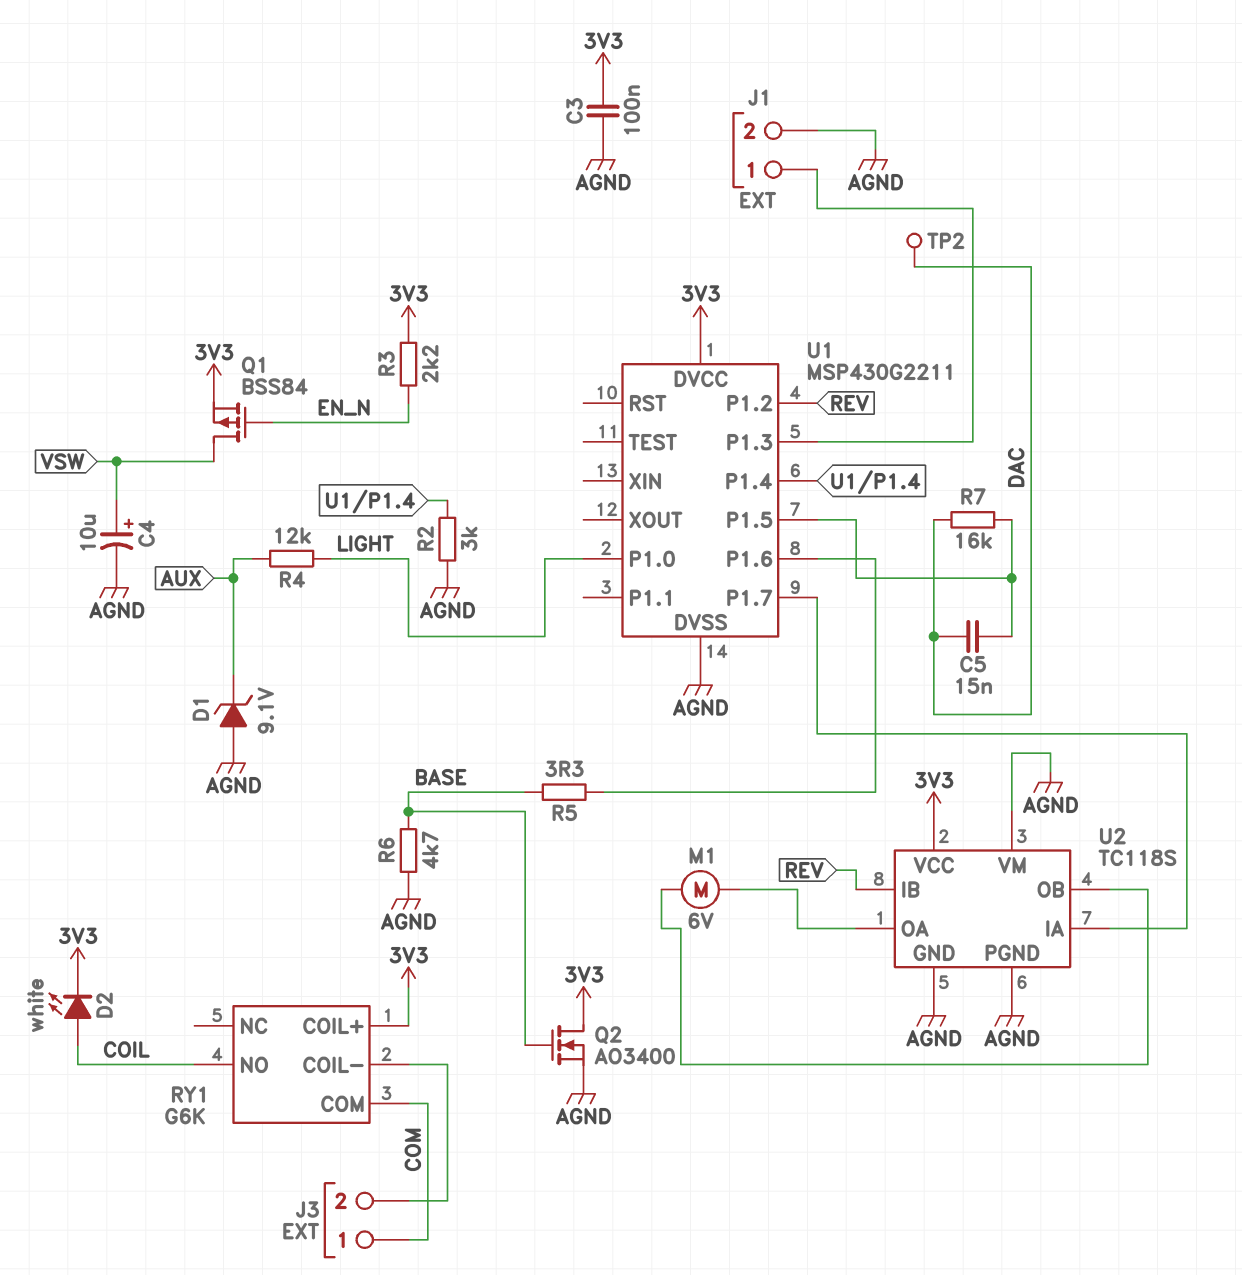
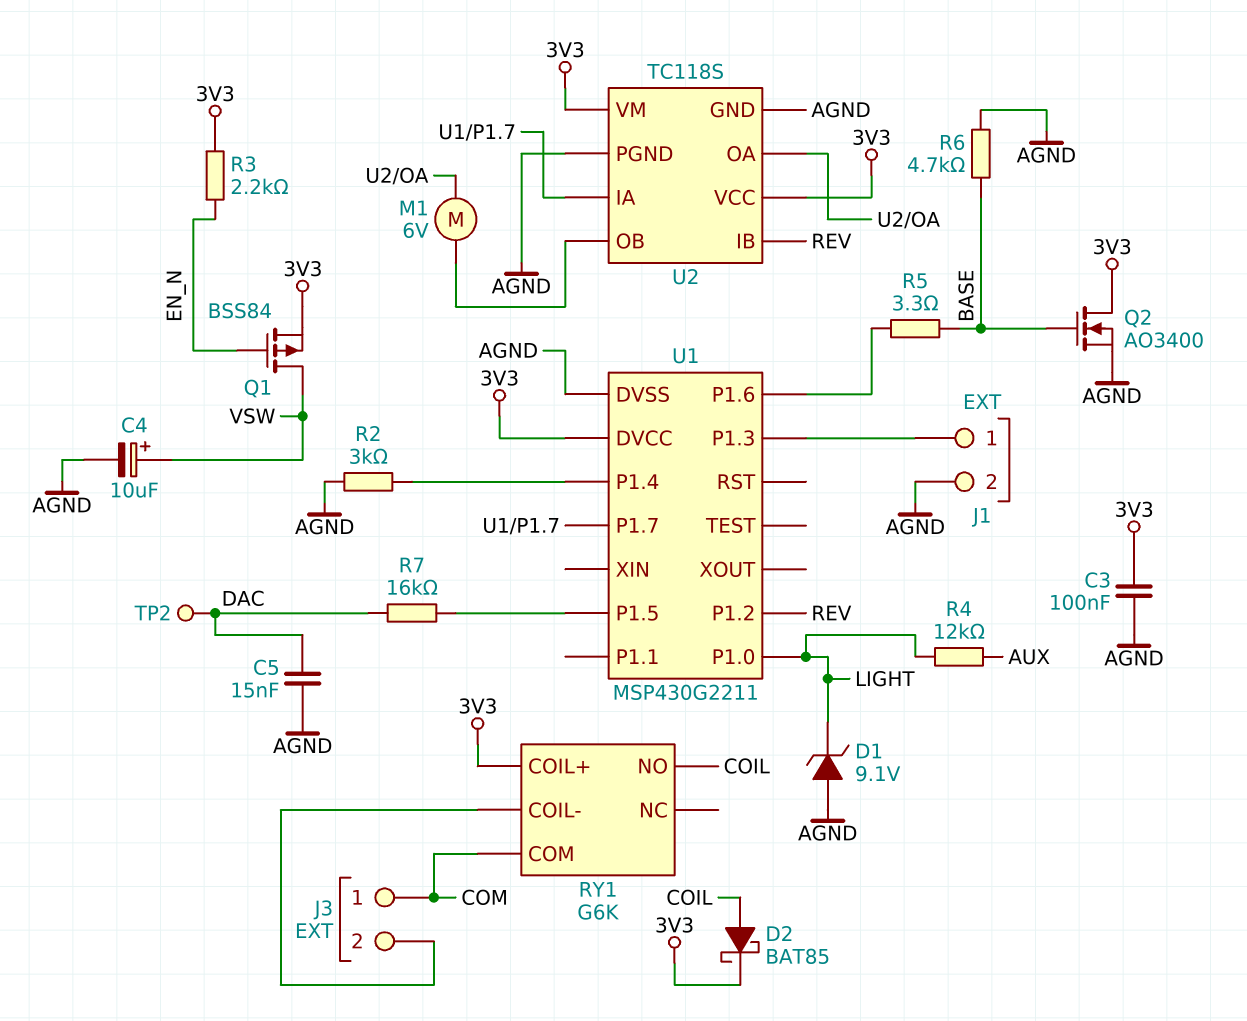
C5: 15nF (DAC, U1/P1.5) -> 15nF (AGND, DAC)
D1: zener 9.1V (A AGND, K AUX) -> zener 9.1V (A AGND, K LIGHT)
D2: LED white (A COIL, K 3V3) -> schottky BAT85 (A COIL, K 3V3)
U2 pin VM: AGND -> 3V3

